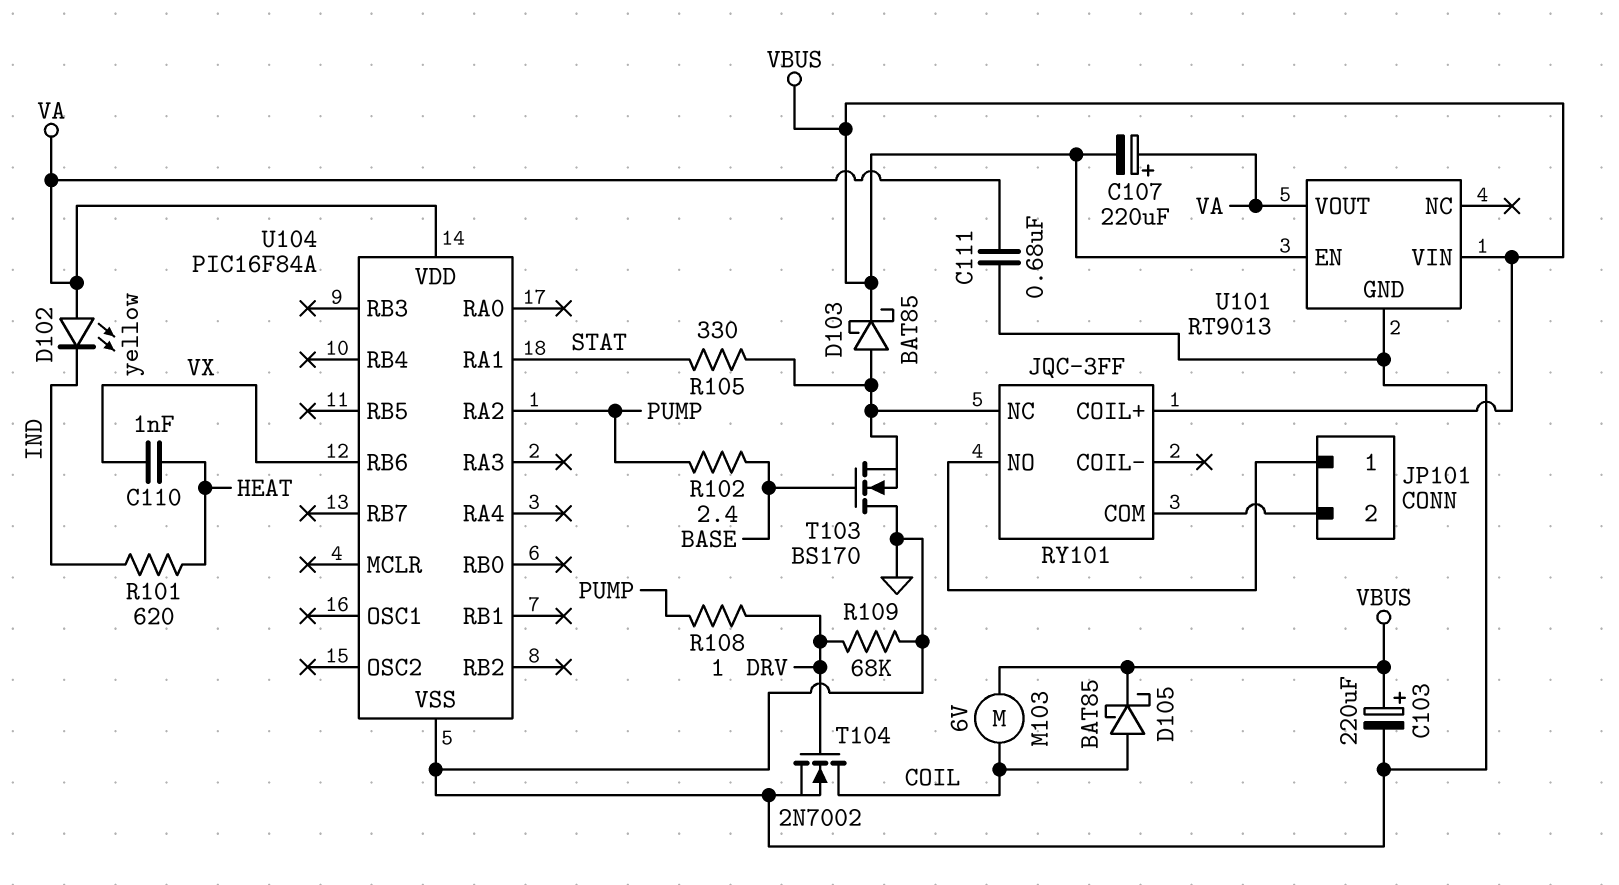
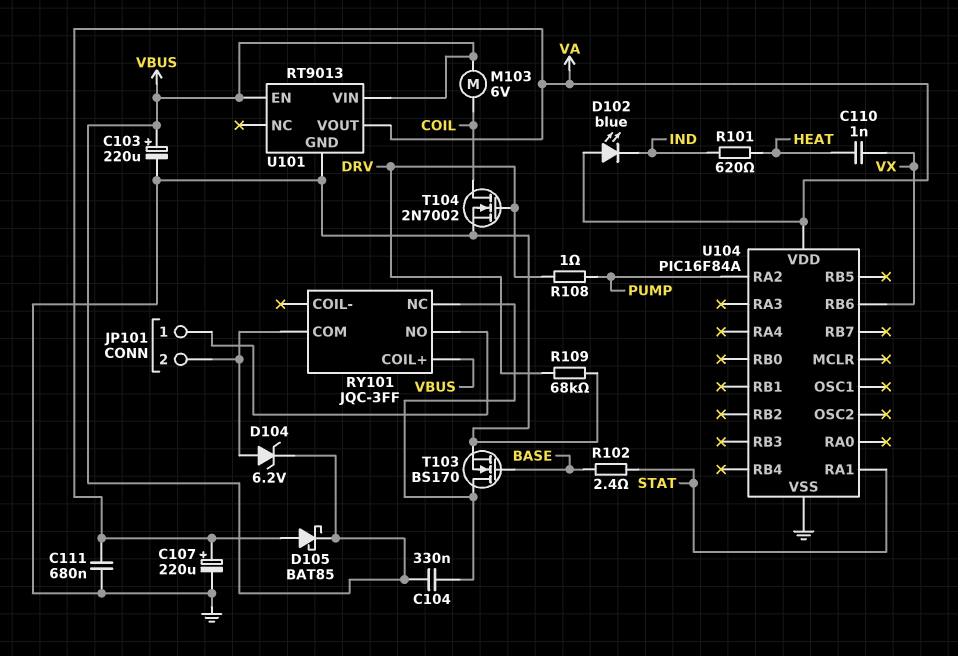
C104: none -> 330nF (RY101/NC, VBUS)
C107: 220uF (plus VA, minus VBUS) -> 220uF (plus VA, minus GND)
D102: LED yellow (A VA, K IND) -> LED blue (A VA, K IND)
D103: schottky BAT85 (A RY101/NC, K VBUS) -> none
D104: none -> zener 6.2V (A JP101/2, K VBUS)
D105: schottky BAT85 (A COIL, K VBUS) -> schottky BAT85 (A VA, K VBUS)
R102: 2.4 (BASE, PUMP) -> 2.4 (BASE, STAT)
R105: 330 (RY101/NC, STAT) -> none
T103: NMOS BS170 (G BASE, D GND, S RY101/NC) -> NMOS BS170 (G BASE, D RY101/NC, S GND)

